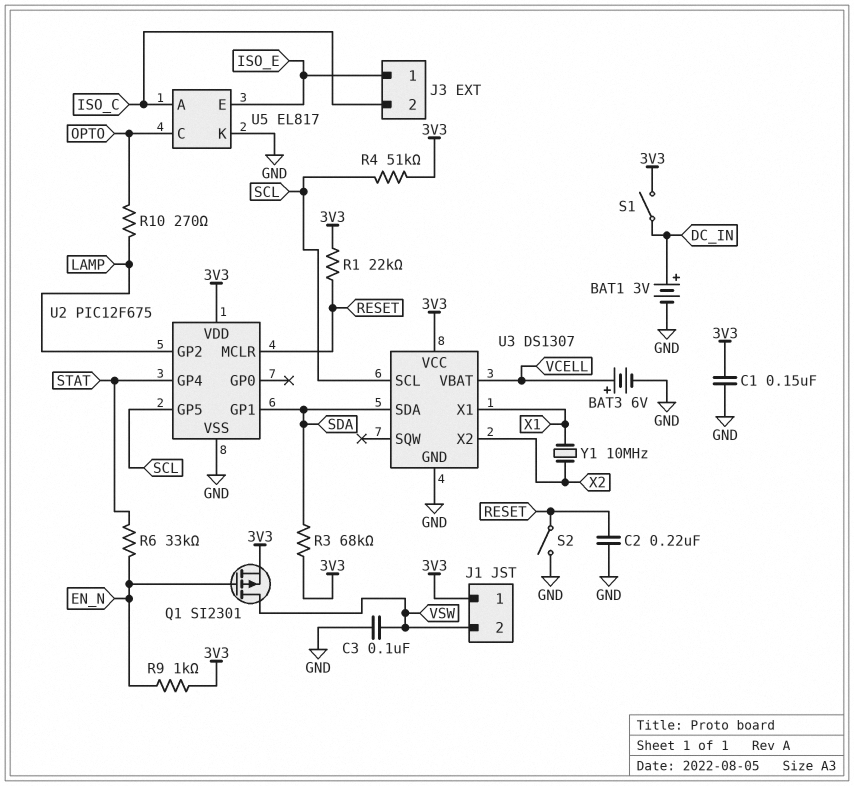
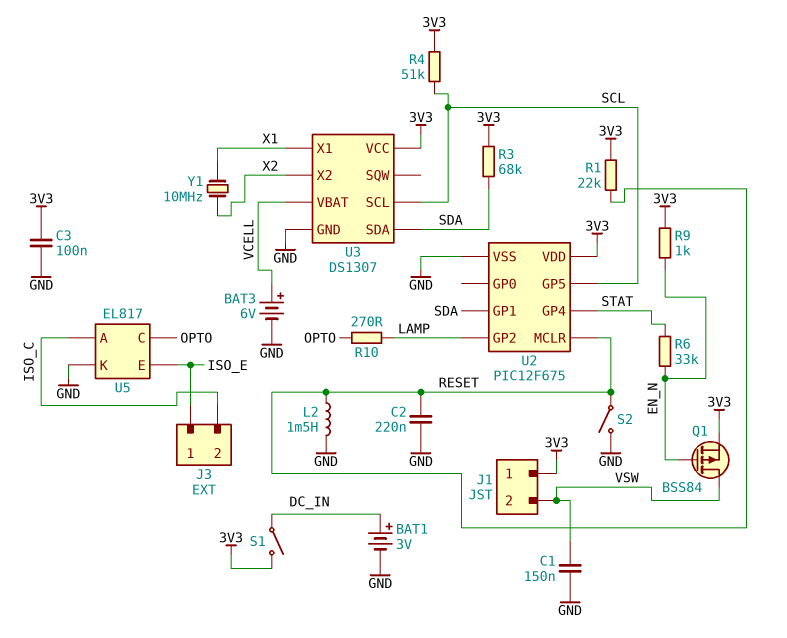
C1: 150nF (3V3, GND) -> 150nF (GND, VSW)
C3: 100nF (GND, VSW) -> 100nF (3V3, GND)
L2: none -> 1.5mH (GND, RESET)
Q1: PMOS SI2301 (G EN_N, D VSW, S 3V3) -> PMOS BSS84 (G EN_N, D VSW, S 3V3)

